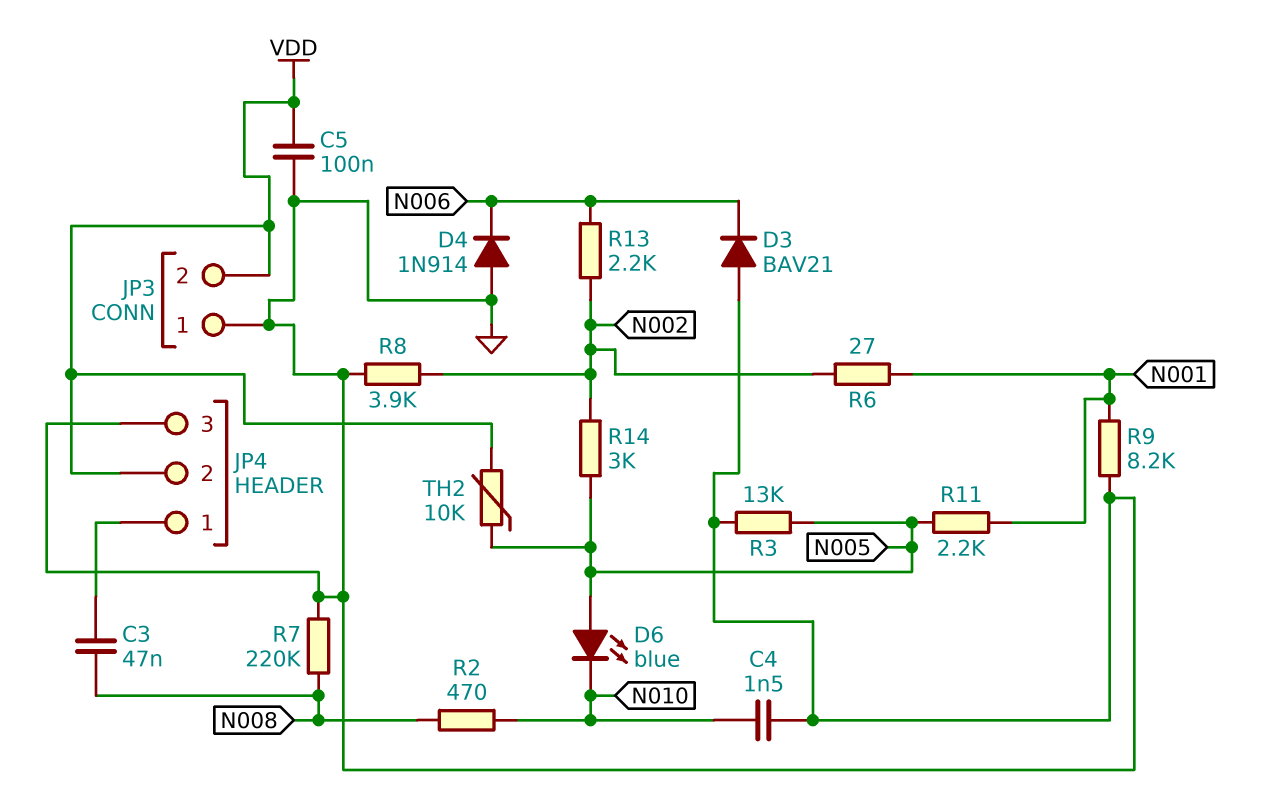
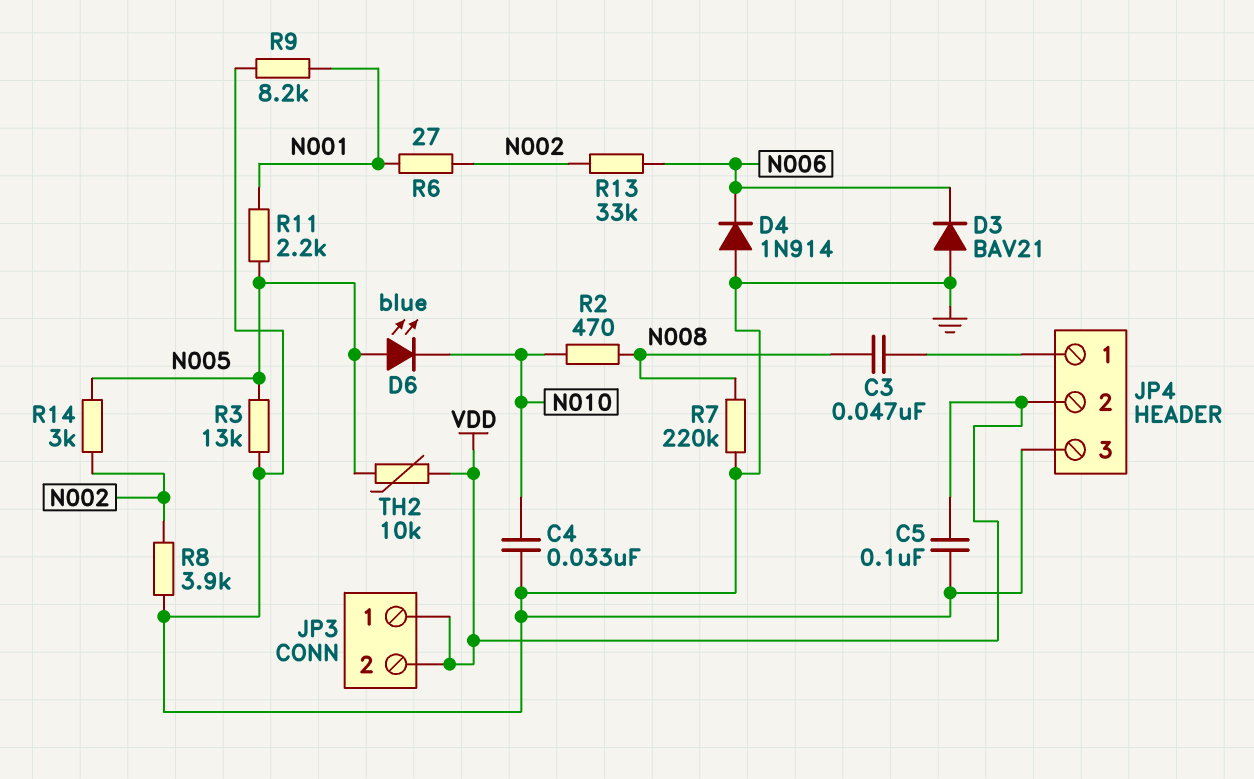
C4: 1.5nF (GND, N010) -> 33nF (GND, N010)
JP3 pin 1: GND -> VDD
R13: 2.2k (N002, N006) -> 33k (N002, N006)

